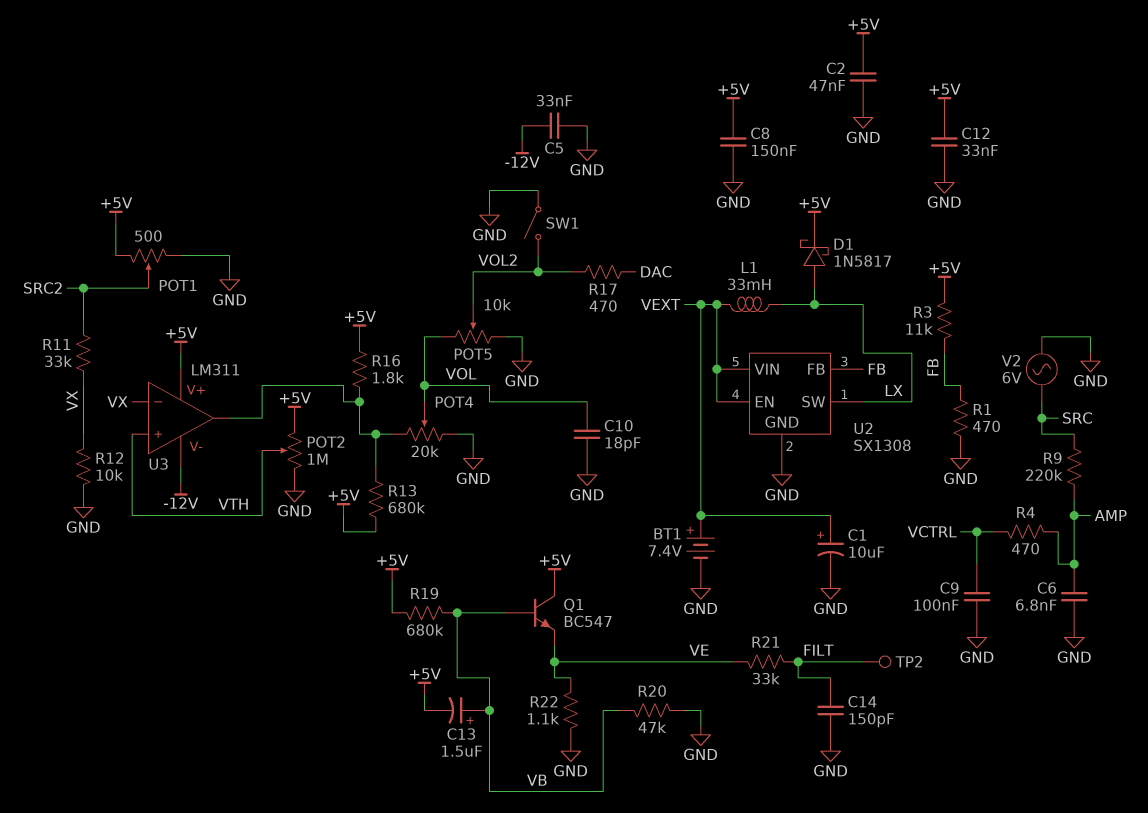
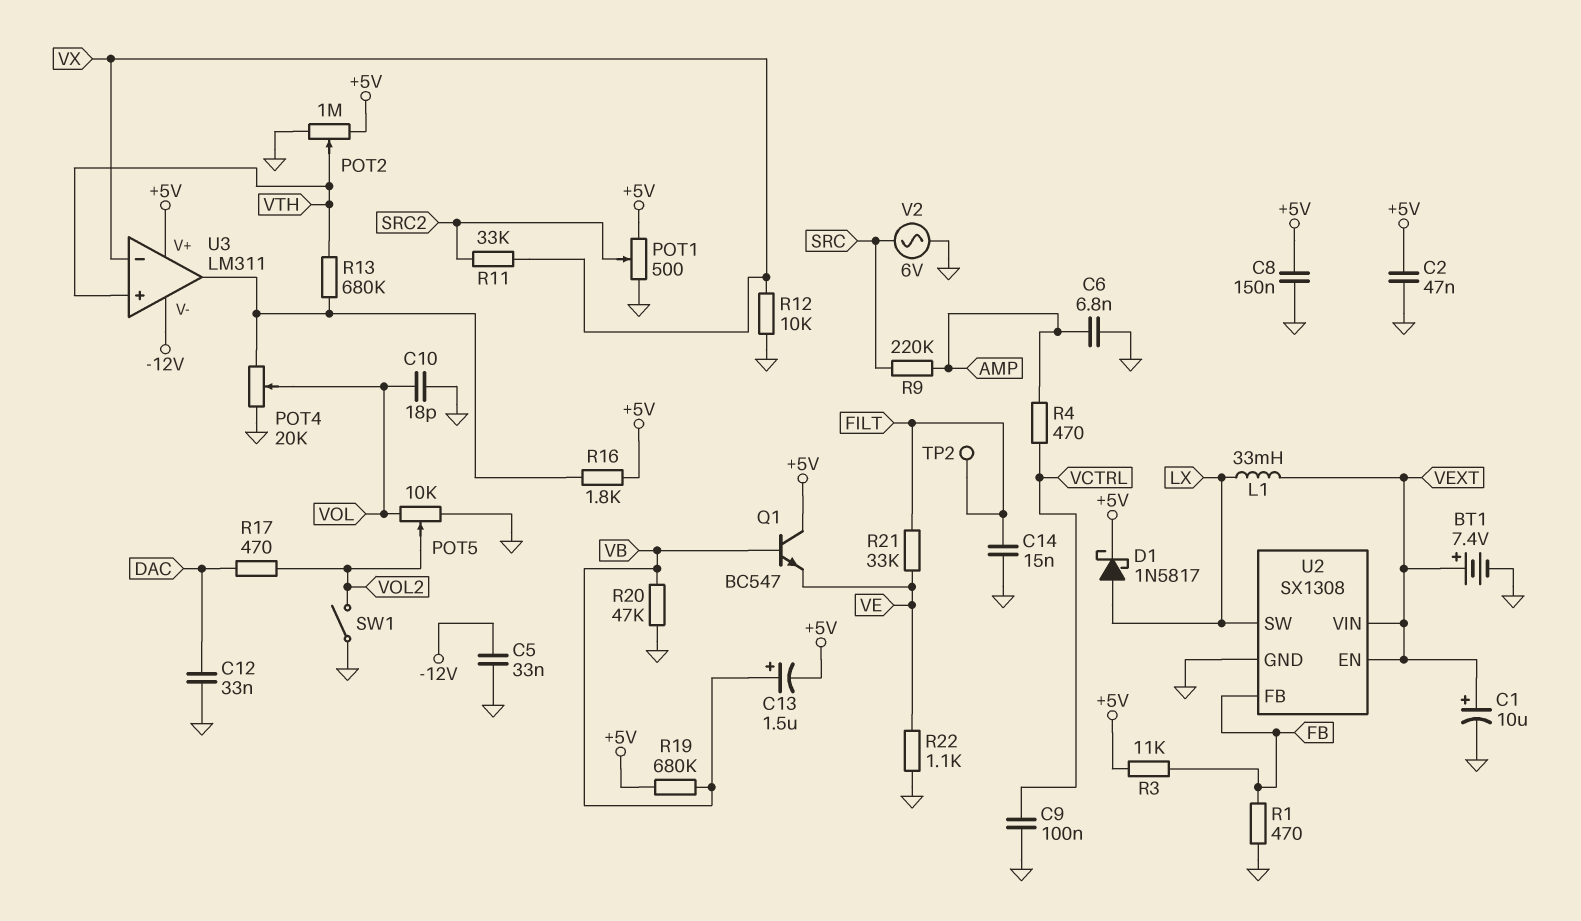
C12: 33nF (+5V, GND) -> 33nF (DAC, GND)
C14: 150pF (FILT, GND) -> 15nF (FILT, GND)
R13: 680k (+5V, U3/out) -> 680k (U3/out, VTH)

